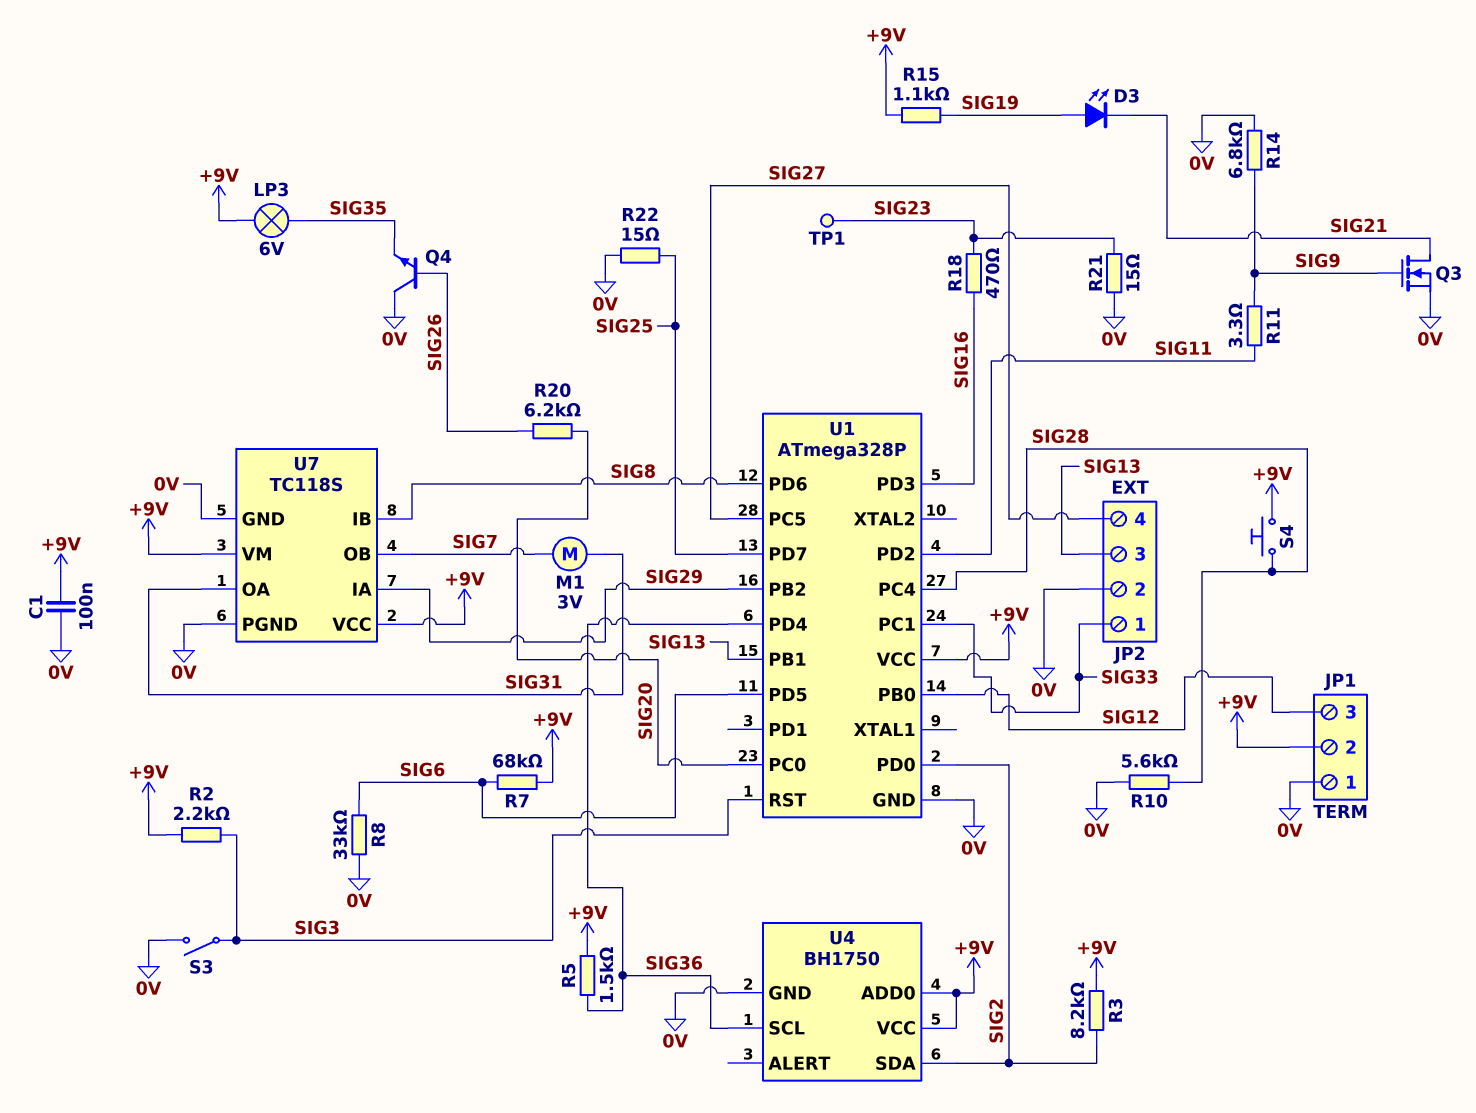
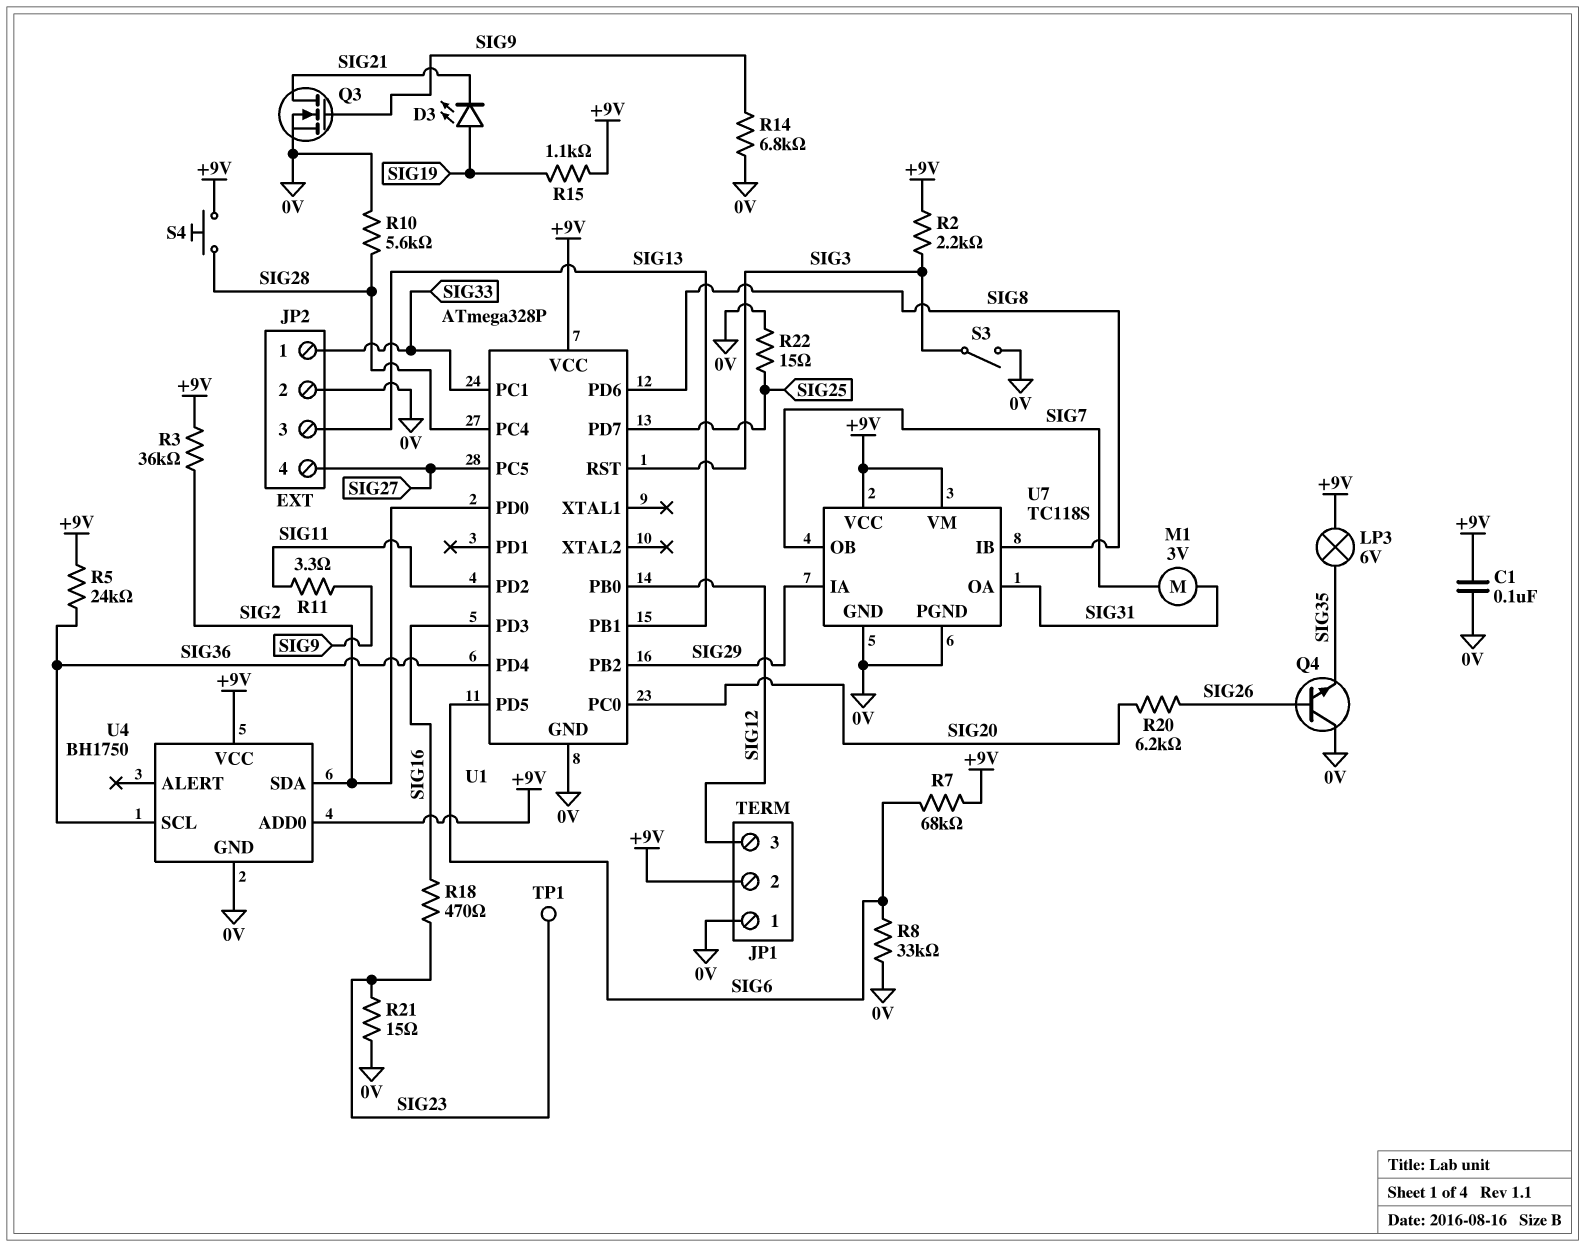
R3: 8.2k (+9V, SIG2) -> 36k (+9V, SIG2)
R5: 1.5k (+9V, SIG36) -> 24k (+9V, SIG36)

